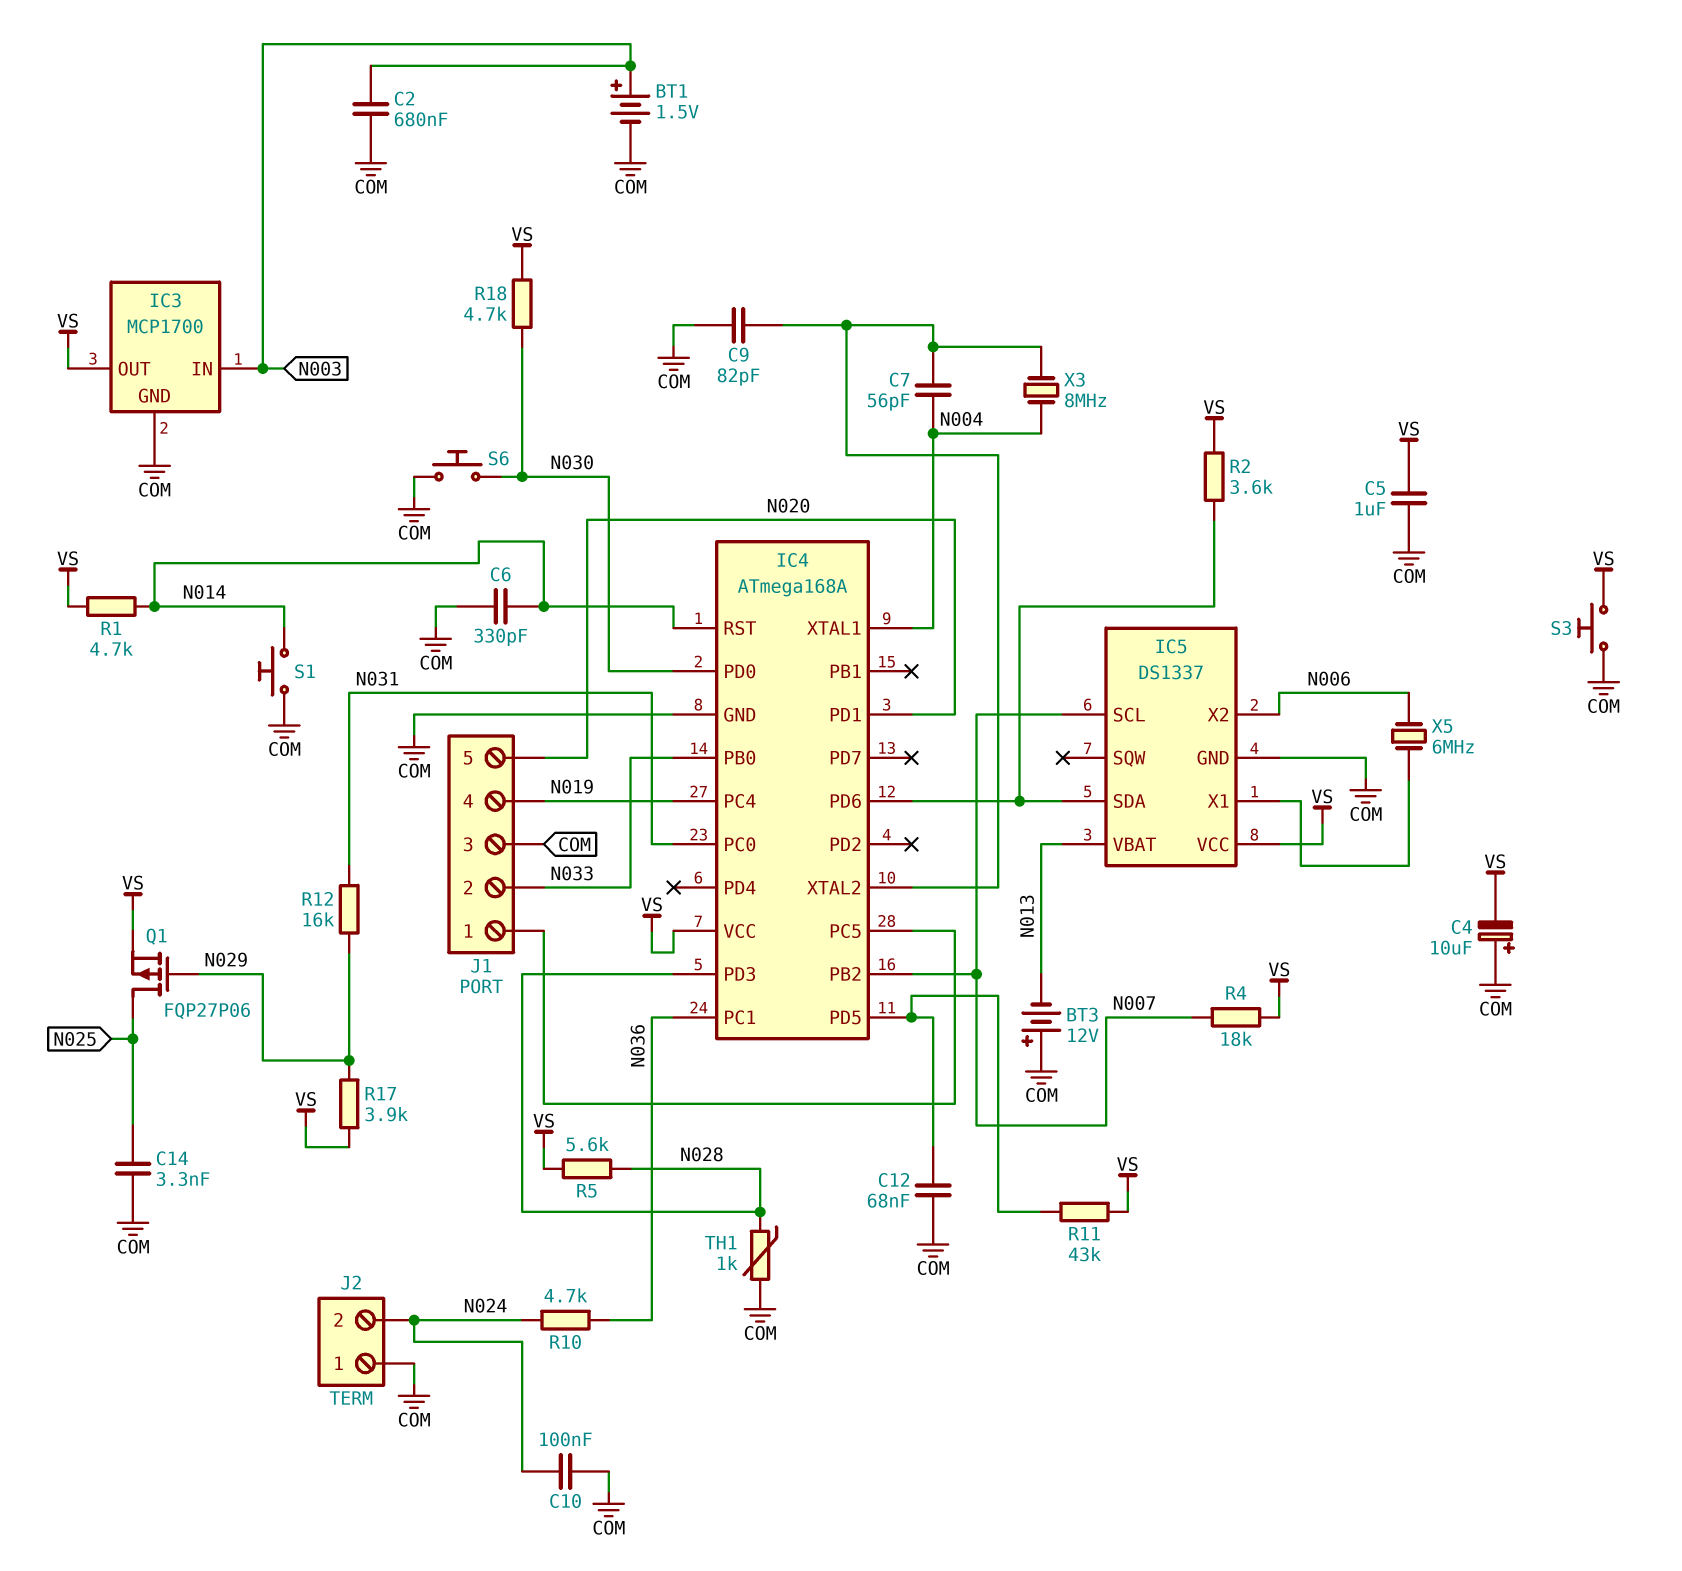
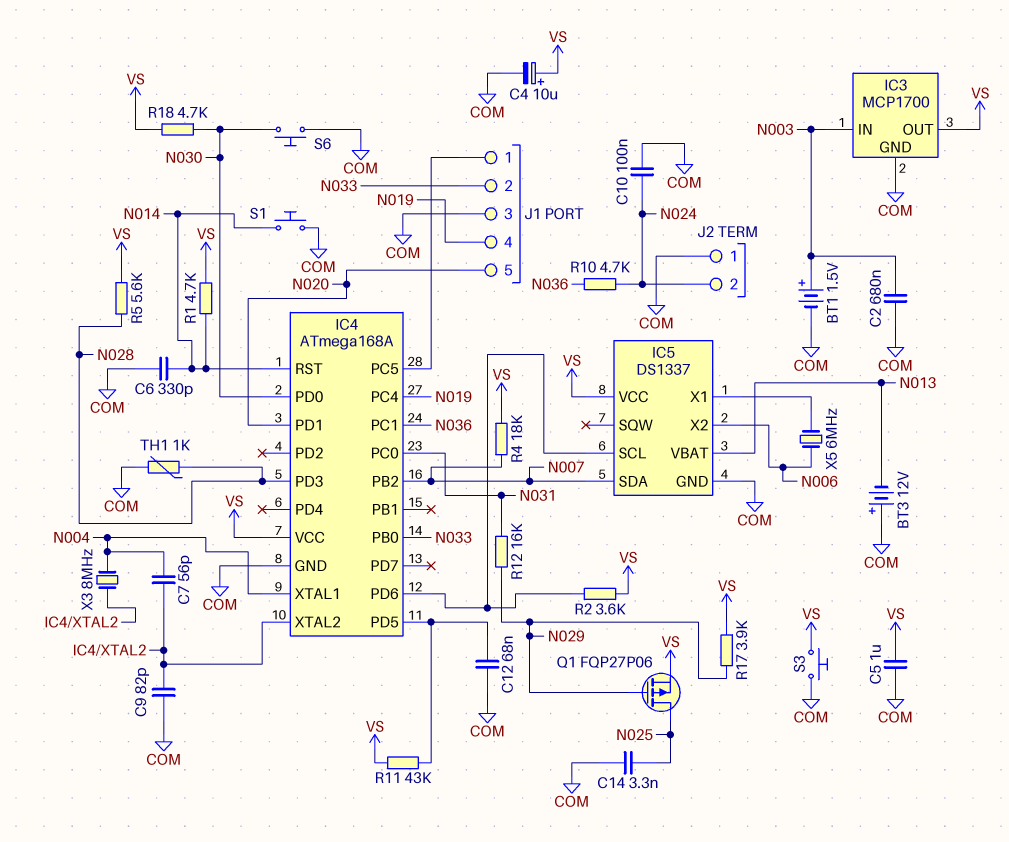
C4: 10uF (plus COM, minus VS) -> 10uF (plus VS, minus COM)
IC5 pin SCL: N007 -> IC4/PD6
IC5 pin SDA: IC4/PD6 -> N007

